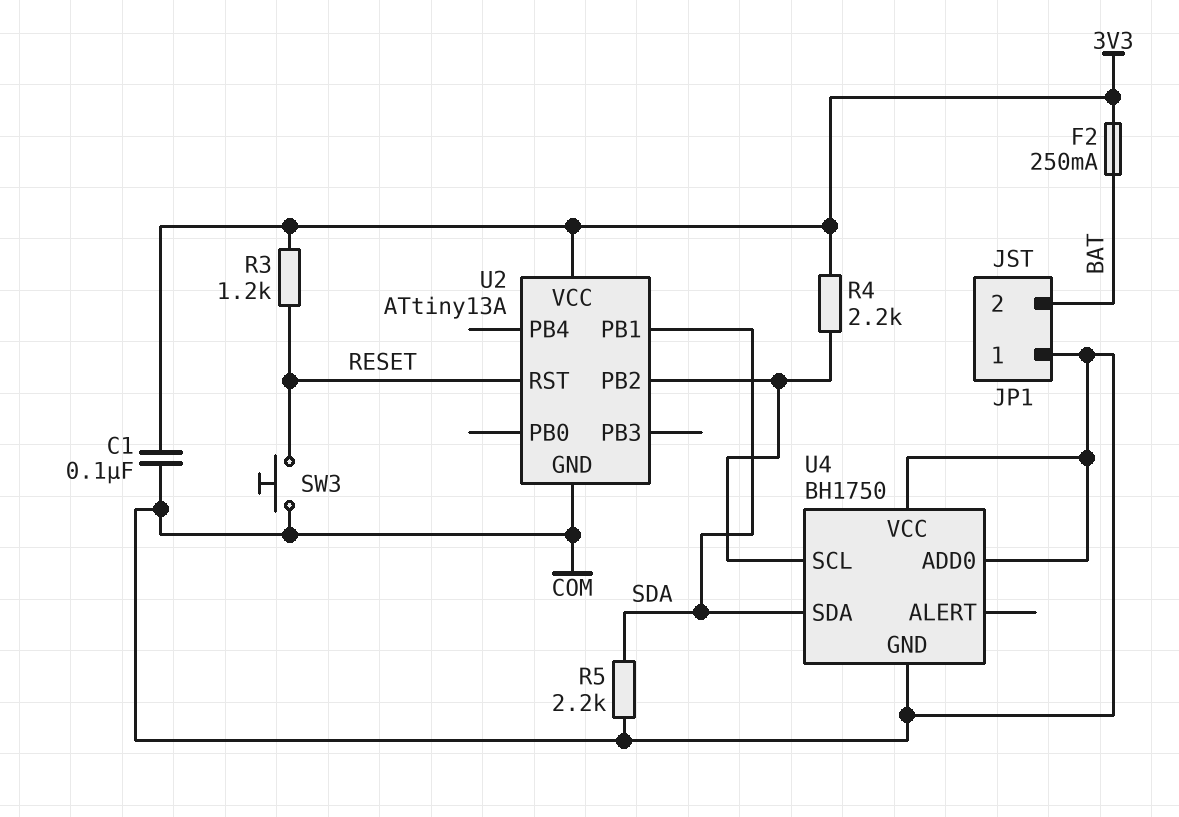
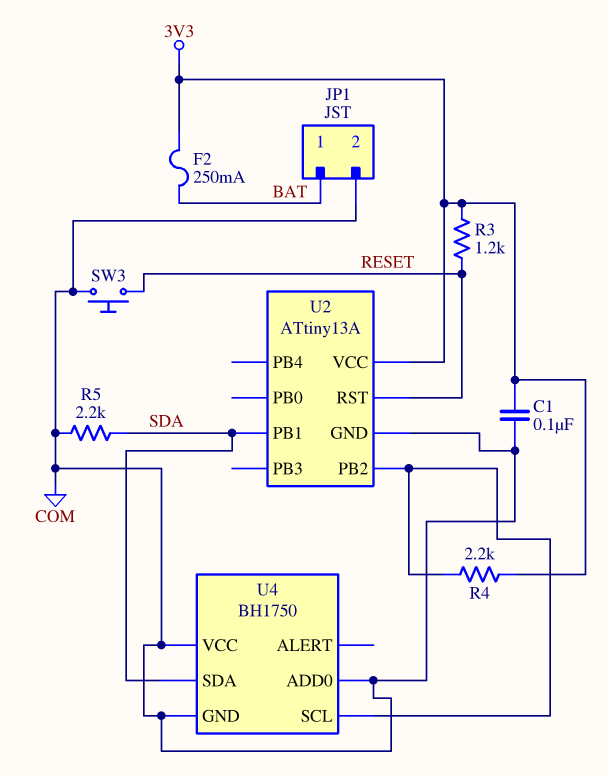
JP1 pin 1: COM -> BAT
JP1 pin 2: BAT -> COM

